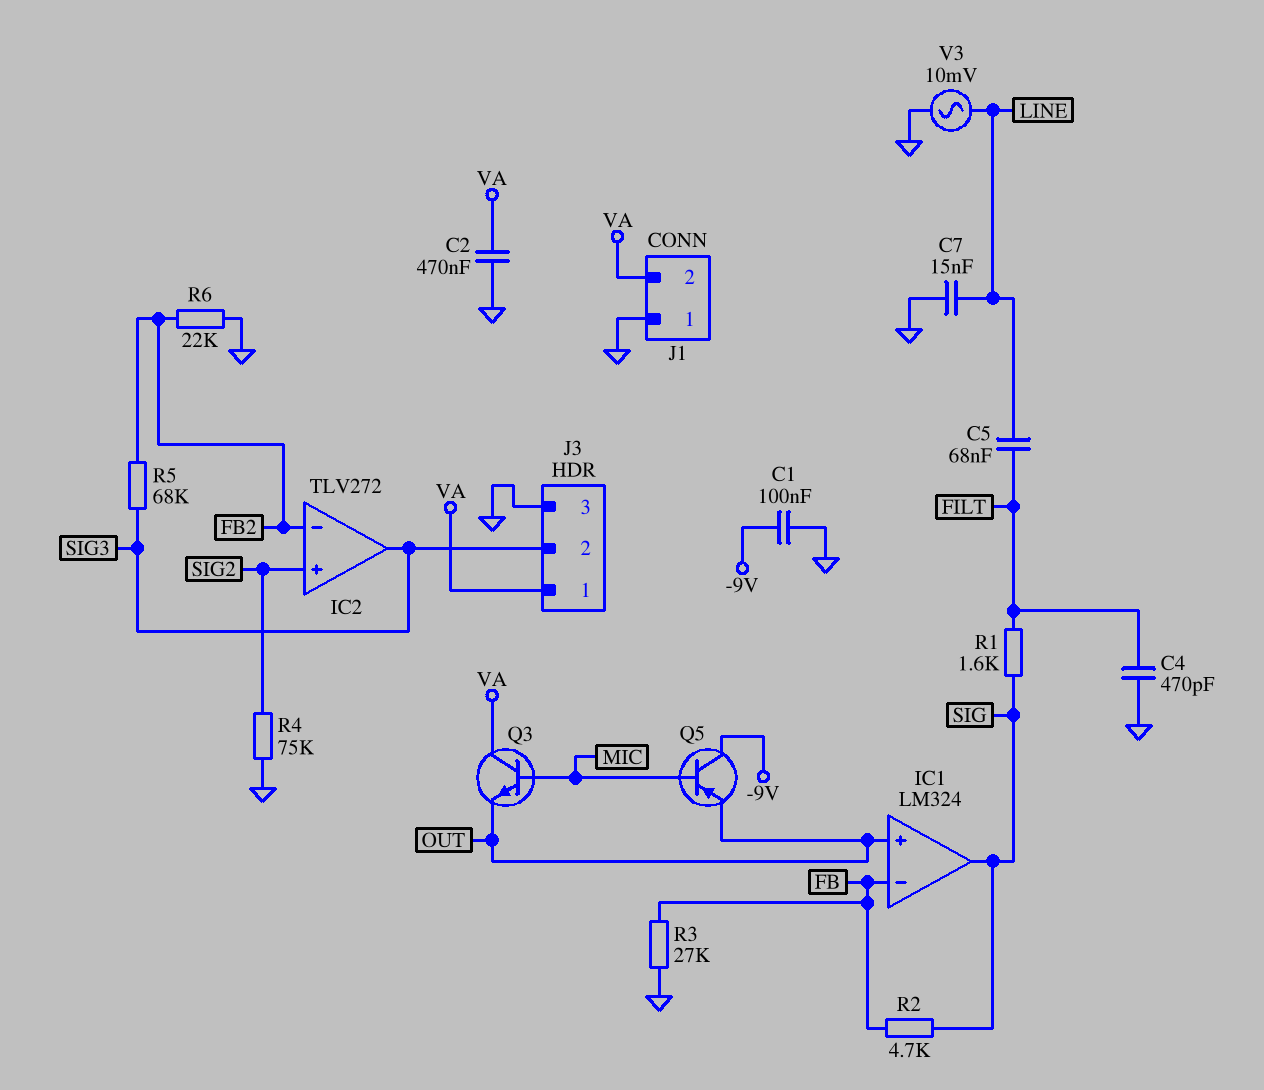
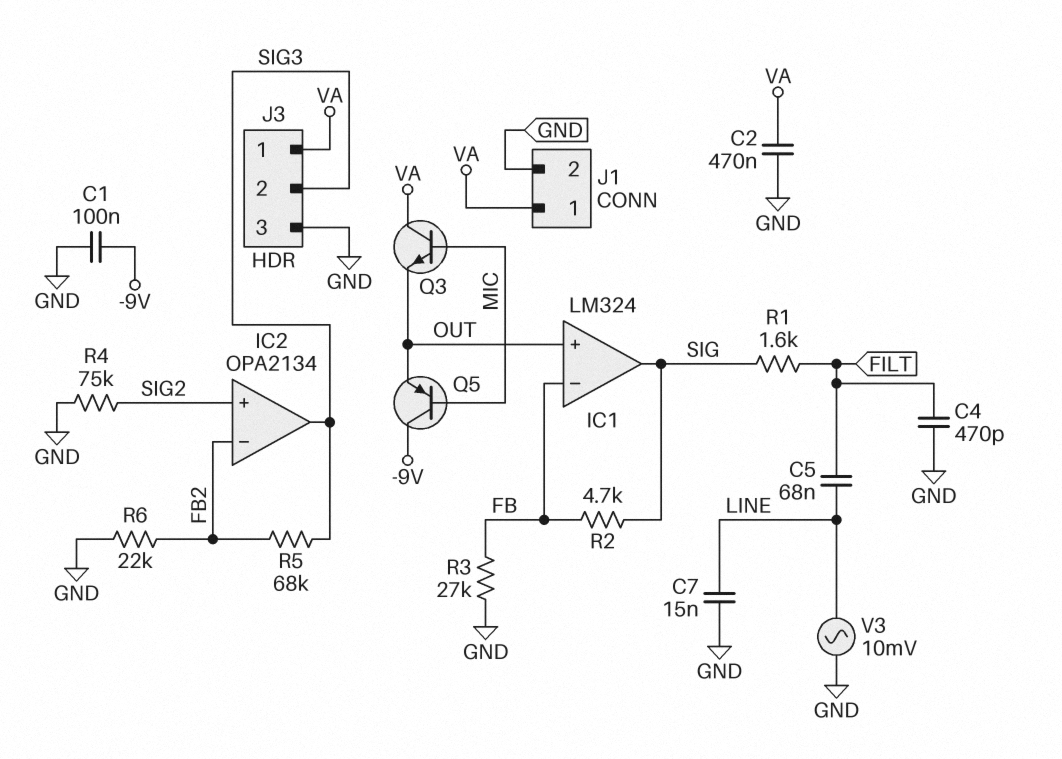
IC2: TLV272 -> OPA2134
J1 pin 1: GND -> VA
J1 pin 2: VA -> GND

